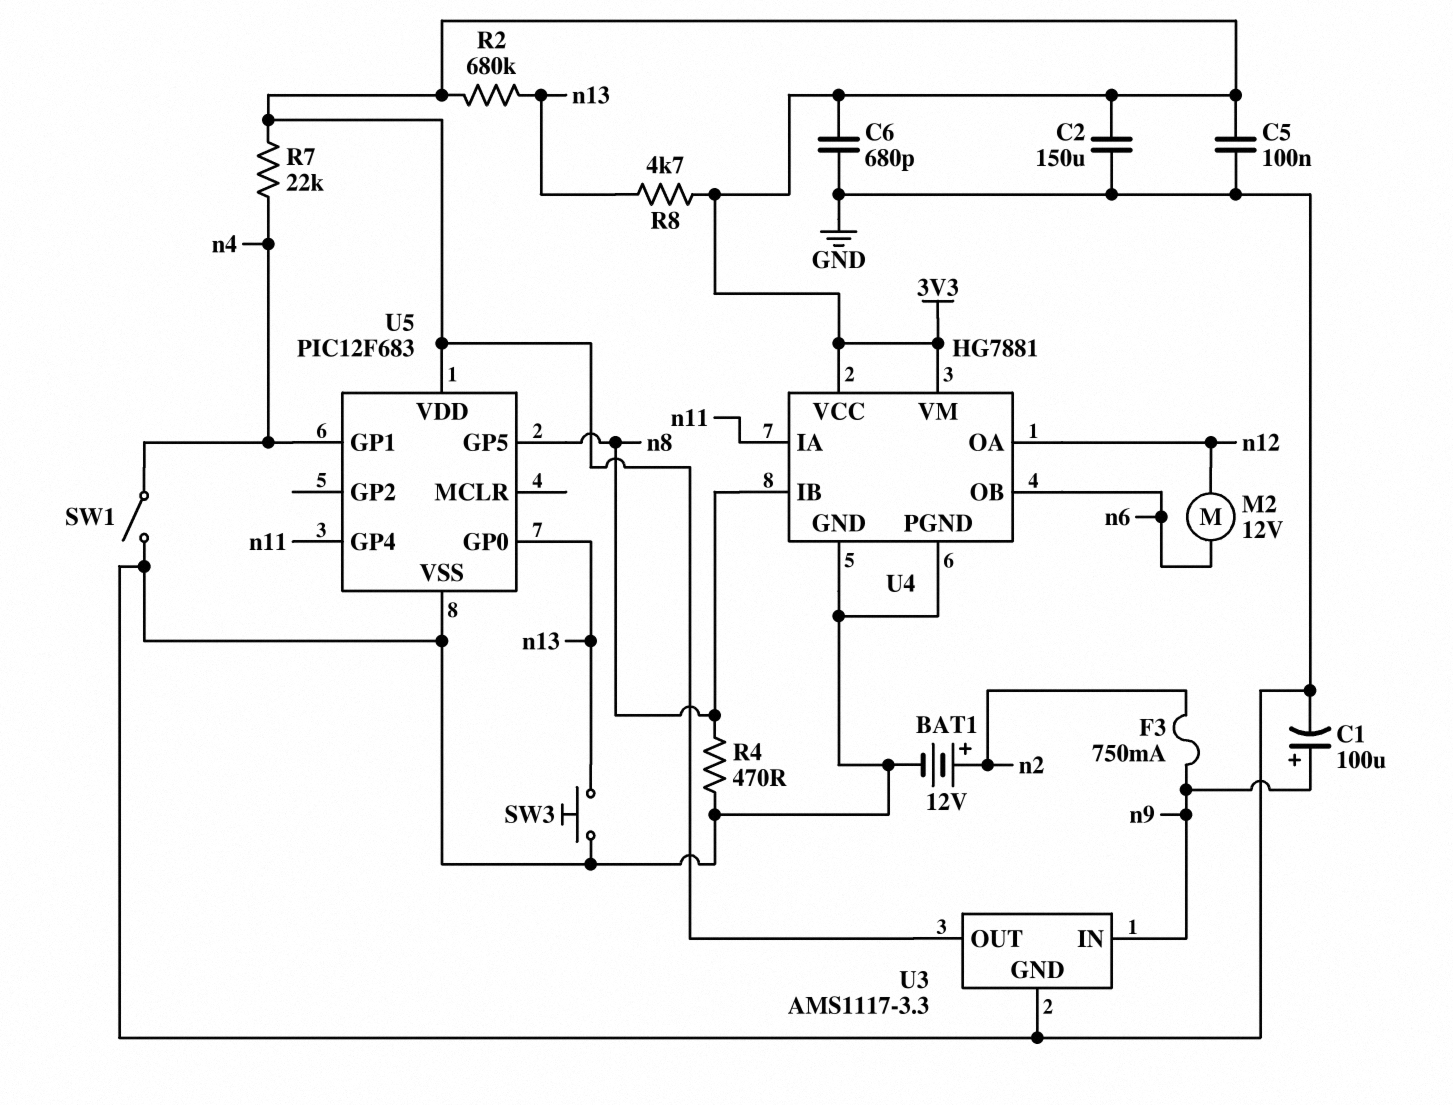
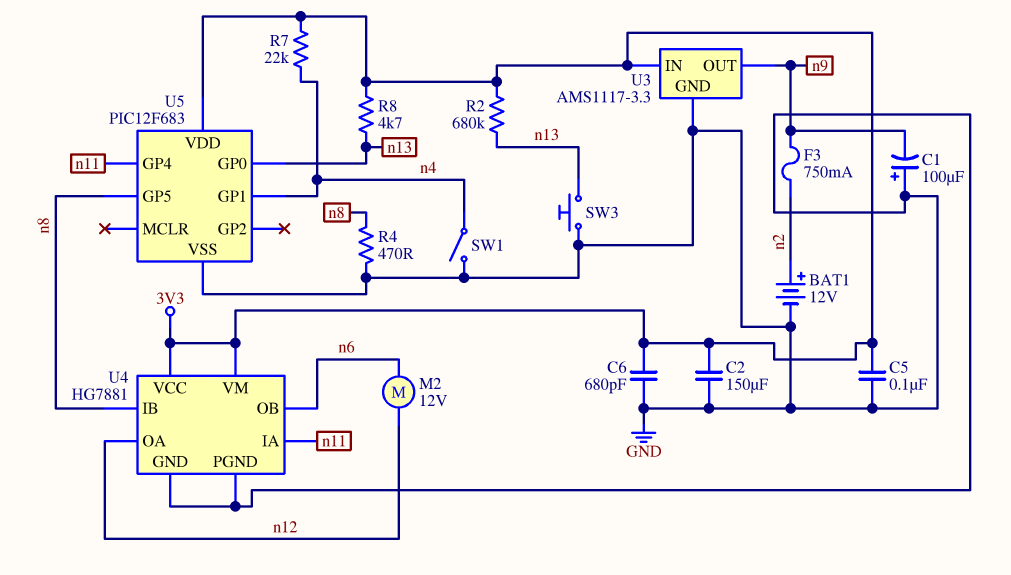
C1: 100uF (plus n9, minus GND) -> 100uF (plus GND, minus n9)
U3 pin IN: n9 -> 3V3
U3 pin OUT: 3V3 -> n9

